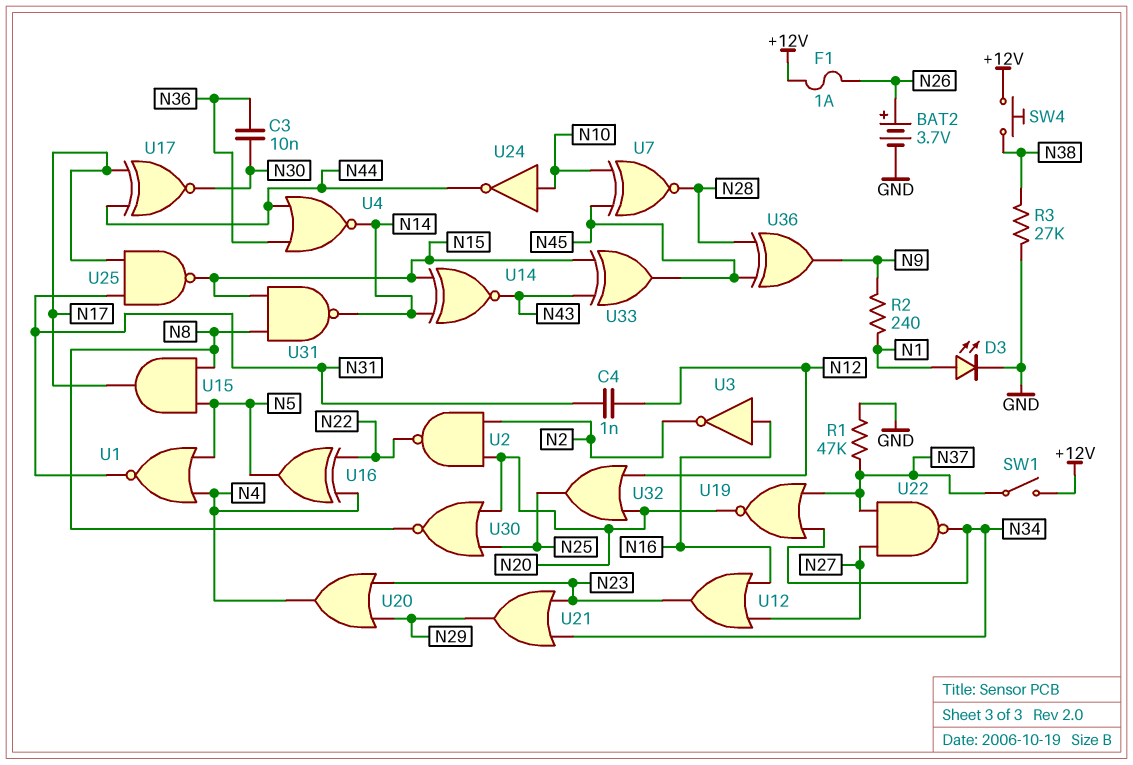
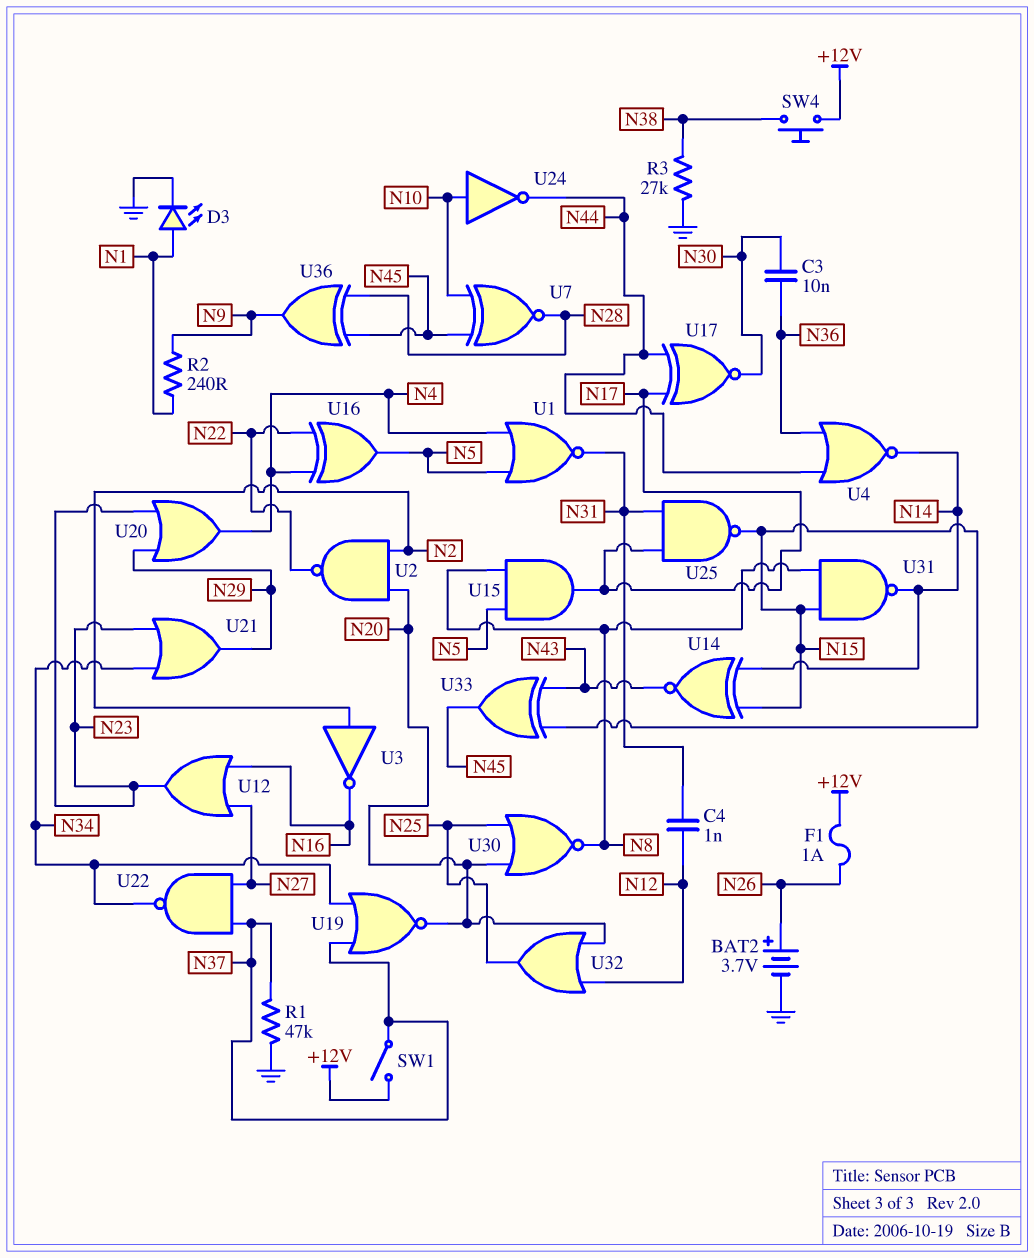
U3: NOT (in N16, out N2) -> NOT (in N2, out N16)

